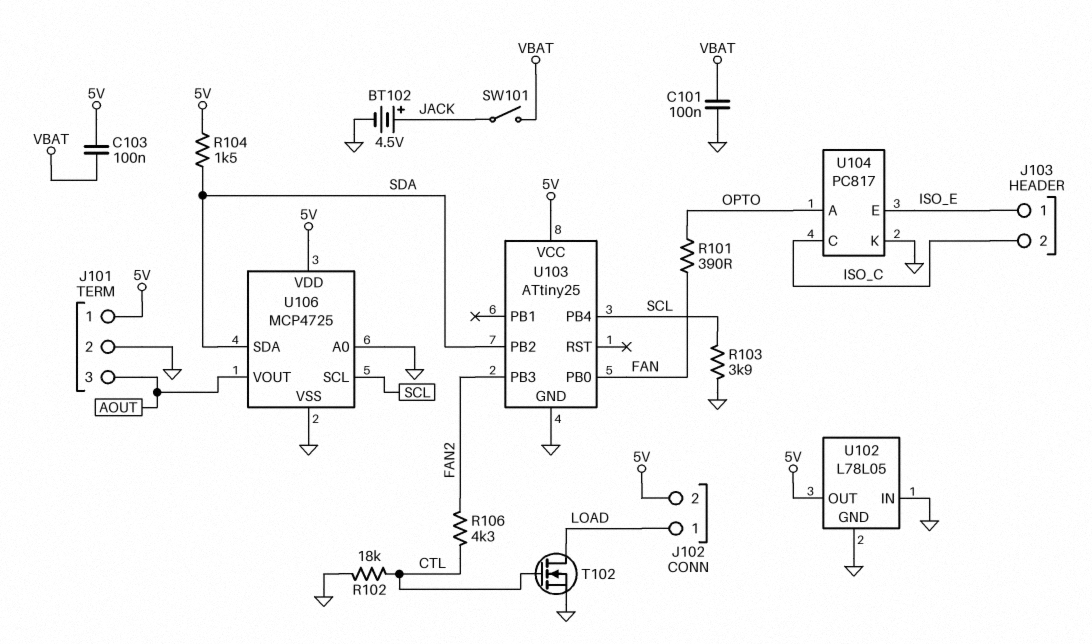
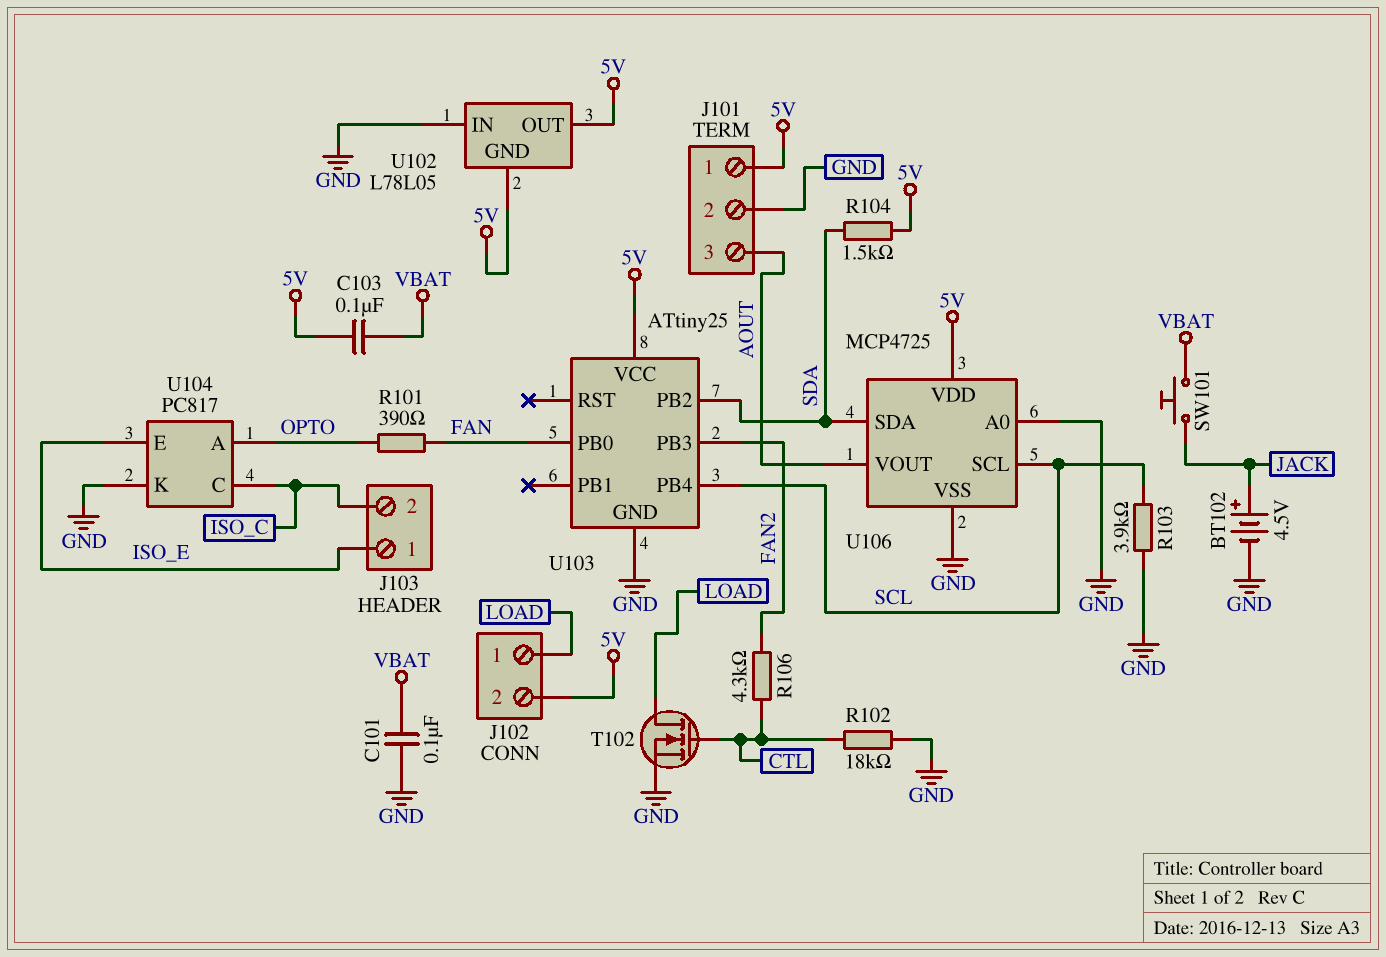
SW101: switch (JACK, VBAT) -> button (JACK, VBAT)
U102 pin GND: GND -> 5V

